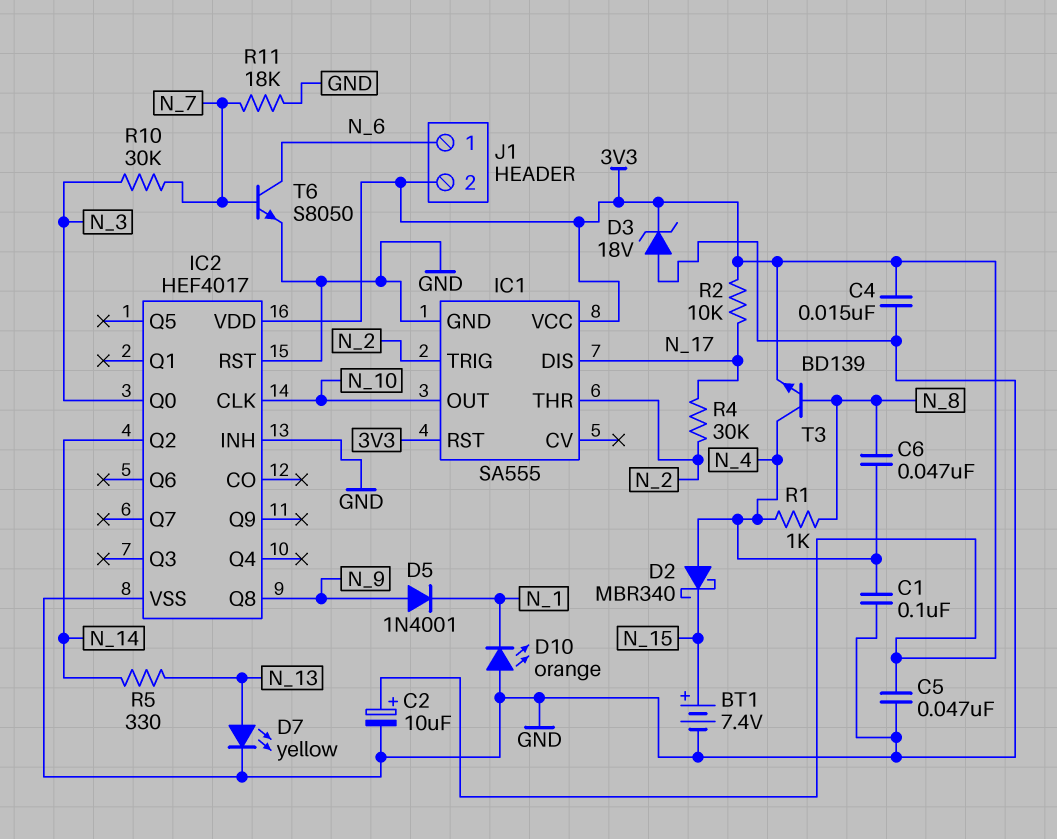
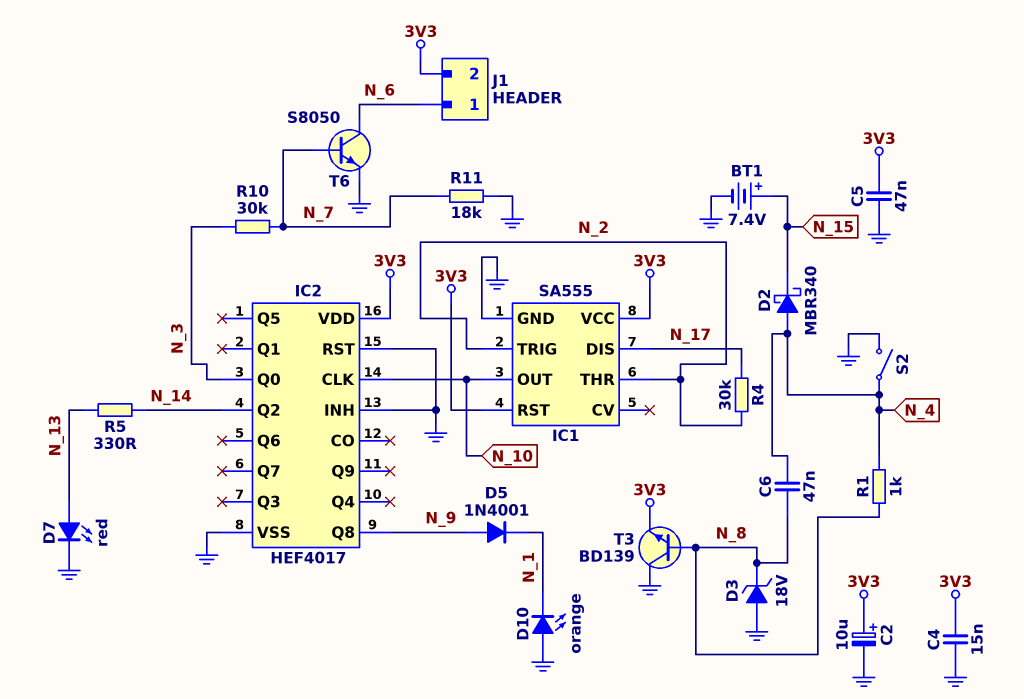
C1: 100nF (GND, N_4) -> none
D3: zener 18V (A GND, K 3V3) -> zener 18V (A GND, K N_8)
D7: LED yellow (A N_13, K GND) -> LED red (A N_13, K GND)
R2: 10k (3V3, N_17) -> none
S2: none -> switch (GND, N_4)
T3: NPN BD139 (B N_8, C N_4, E 3V3) -> NPN BD139 (B N_8, C GND, E 3V3)

